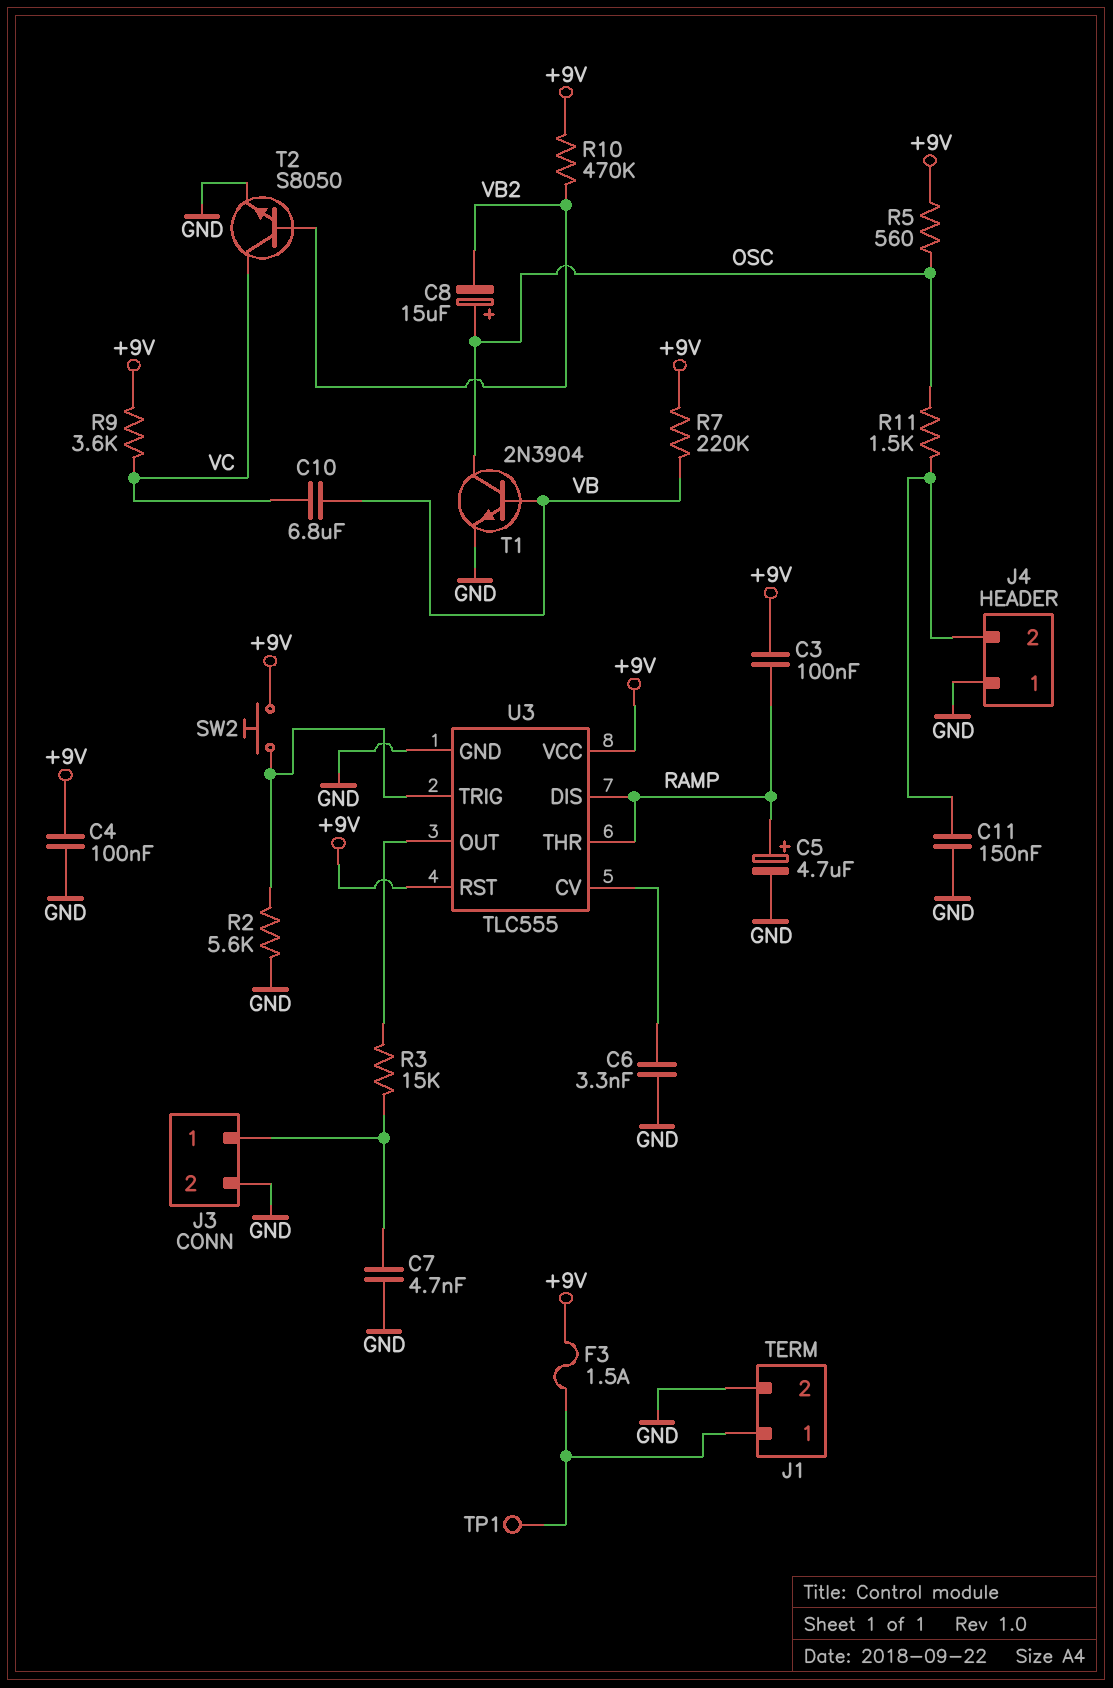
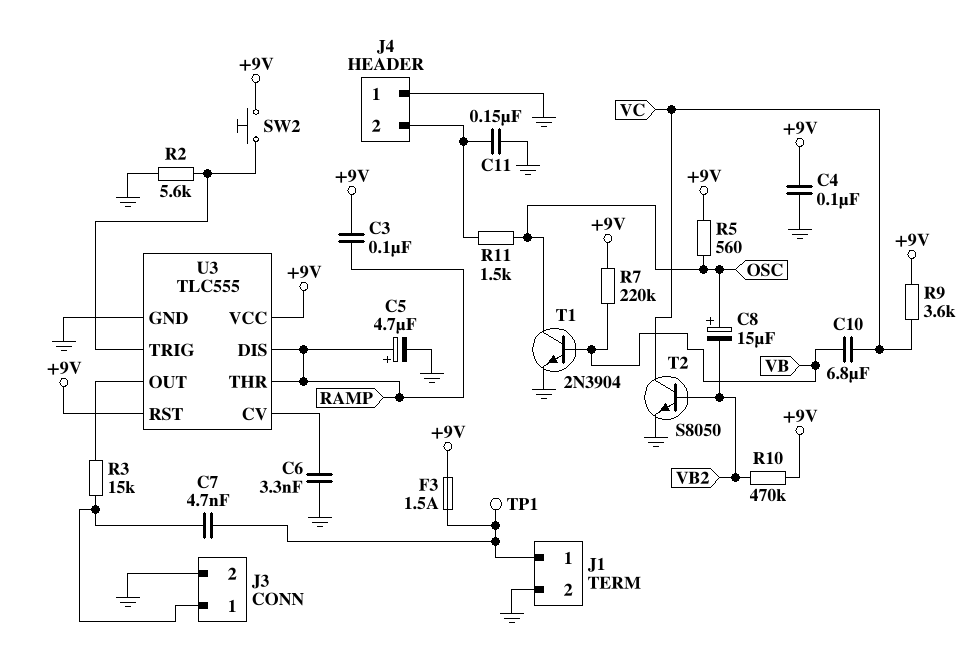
C7: 4.7nF (GND, J3/1) -> 4.7nF (J1/1, J3/1)

